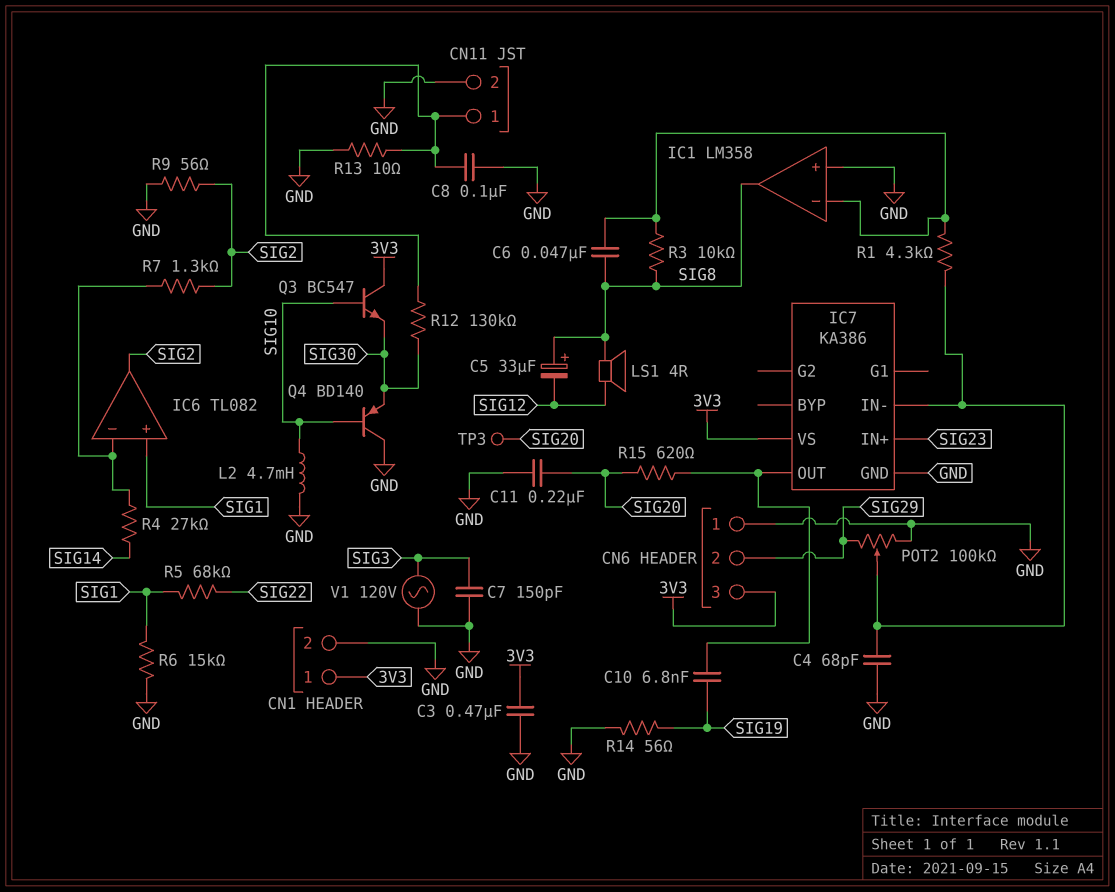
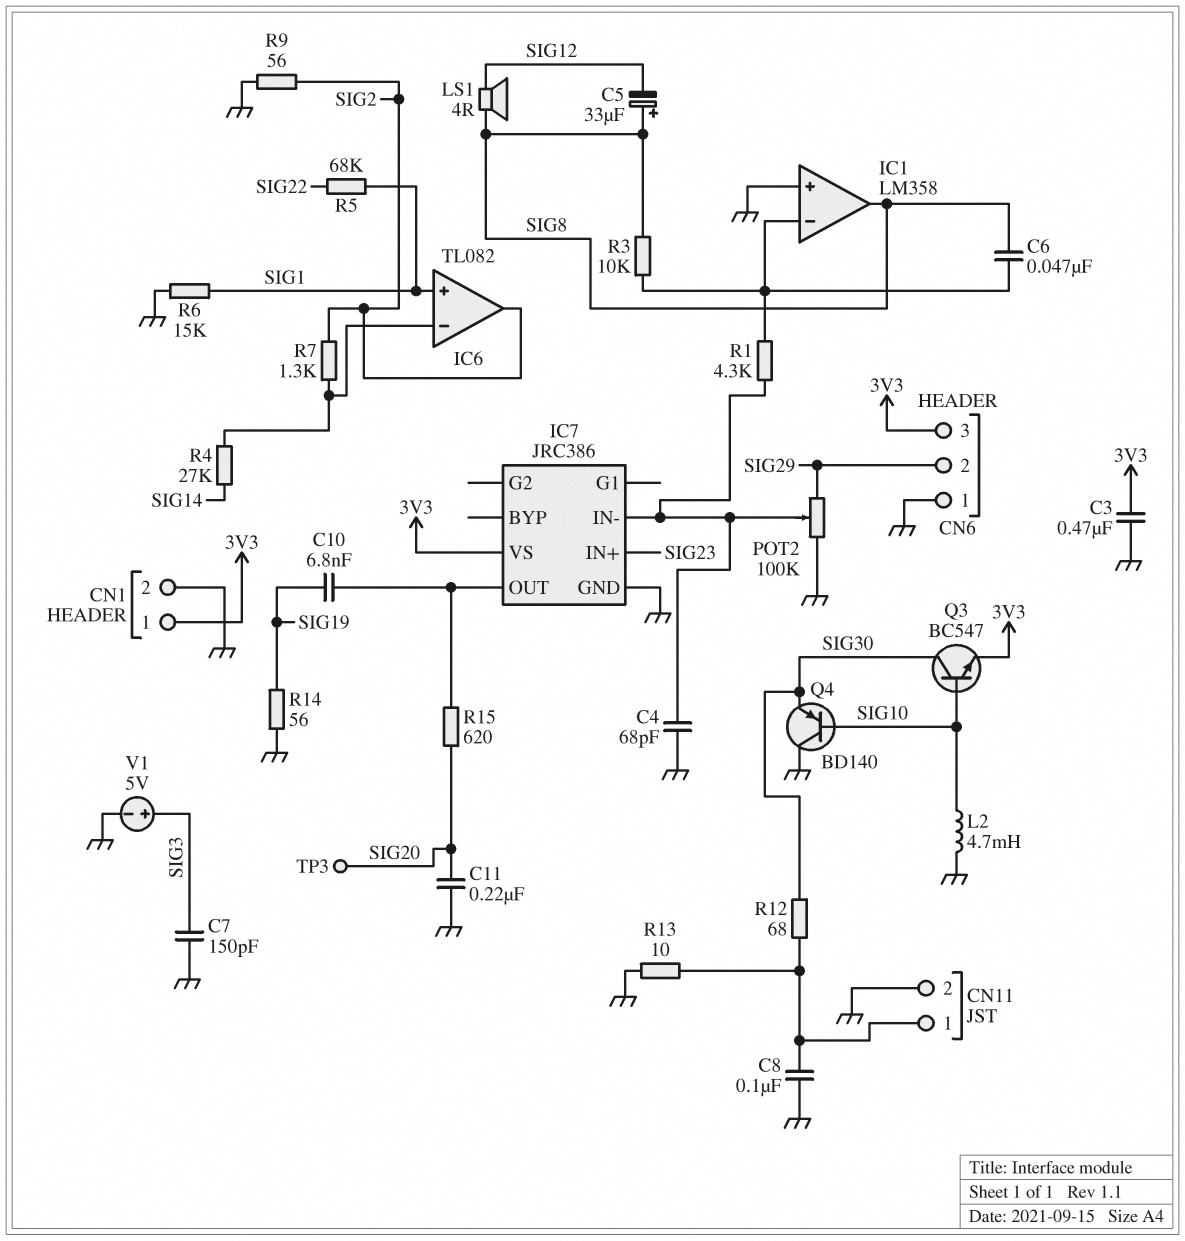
IC7: KA386 -> JRC386
Q3: NPN BC547 (B SIG10, C 3V3, E SIG30) -> NPN BC547 (B SIG10, C SIG30, E 3V3)
R12: 130k (CN11/1, SIG30) -> 68 (CN11/1, SIG30)
V1: AC 120V (GND, SIG3) -> 5V (plus SIG3, minus GND)

